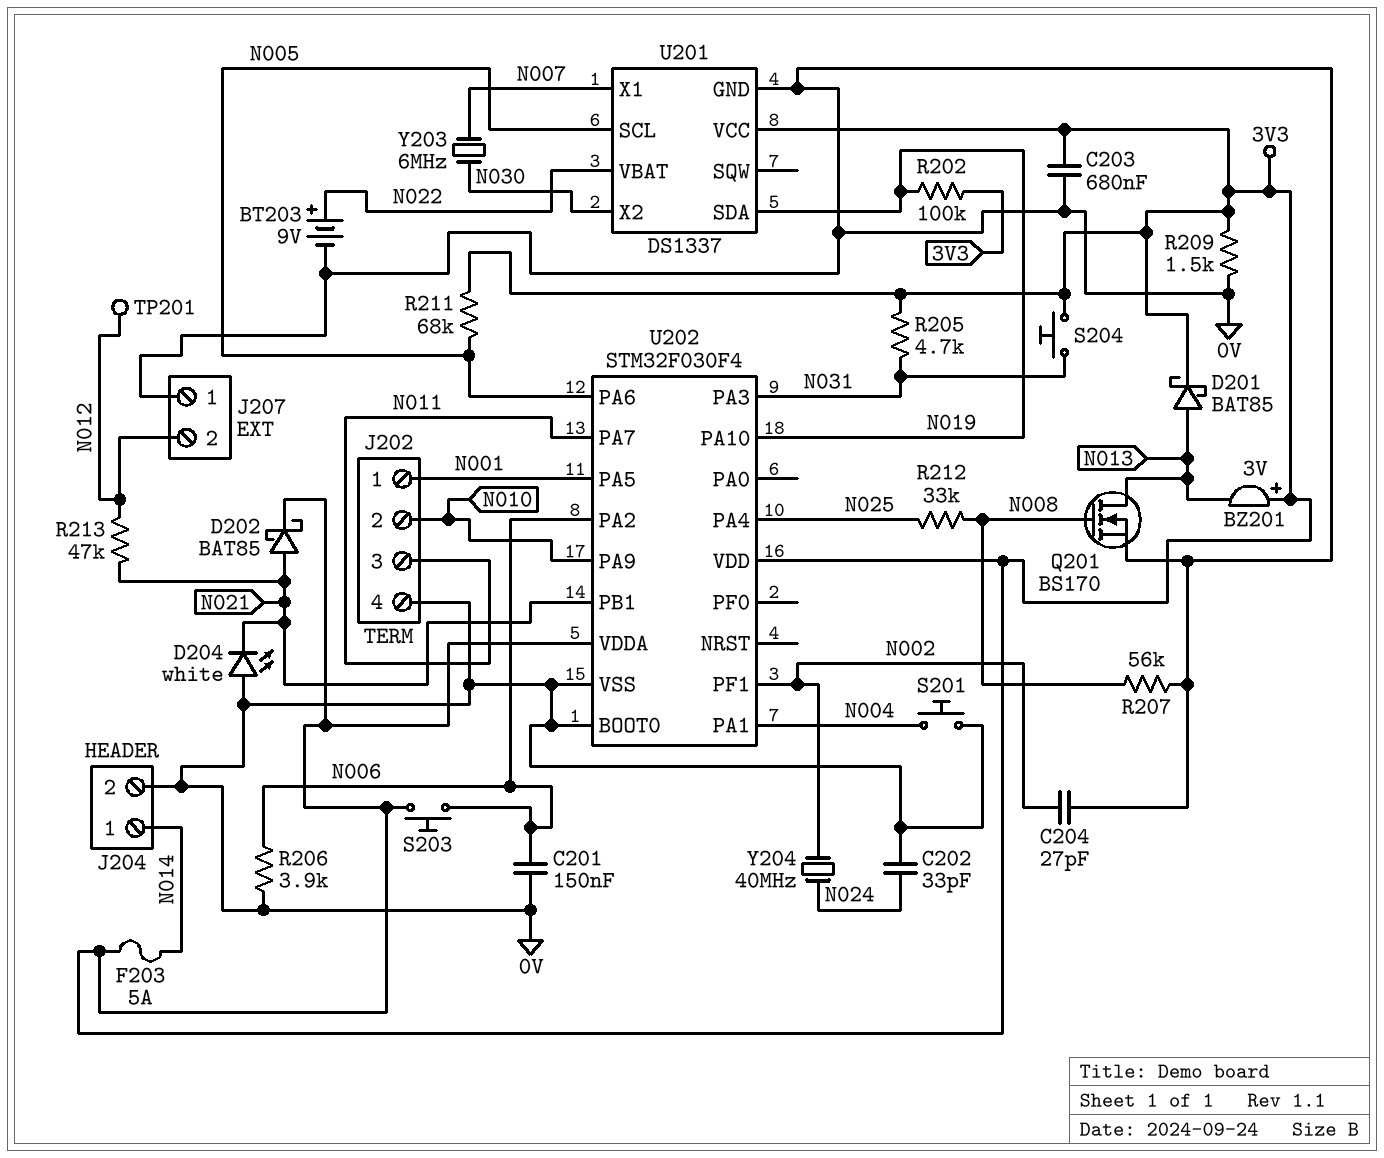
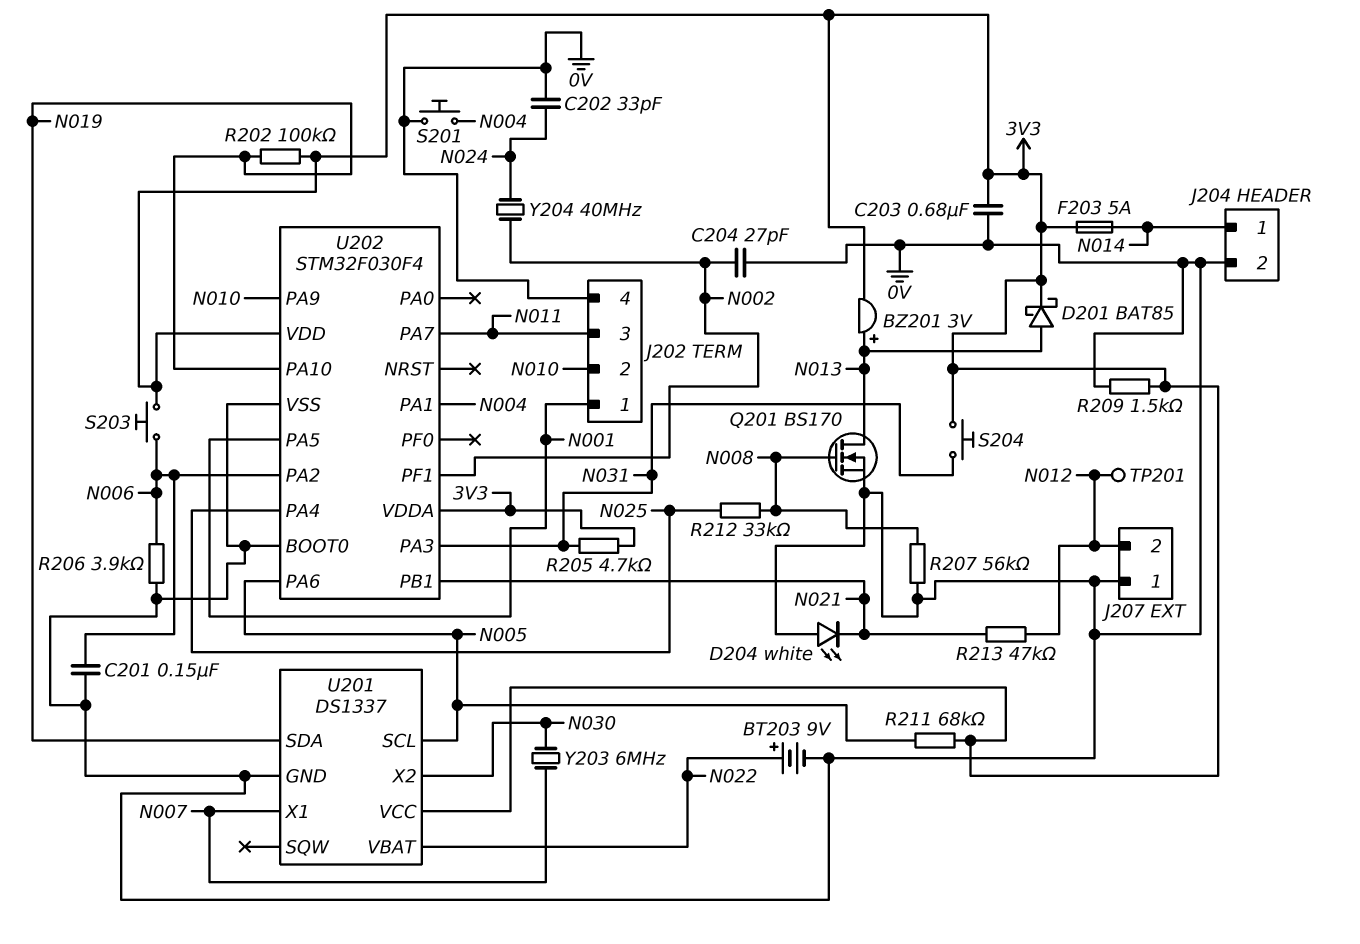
BZ201: buzzer 3V (plus 3V3, minus N013) -> buzzer 3V (plus N013, minus 3V3)
D202: schottky BAT85 (A N021, K 3V3) -> none

